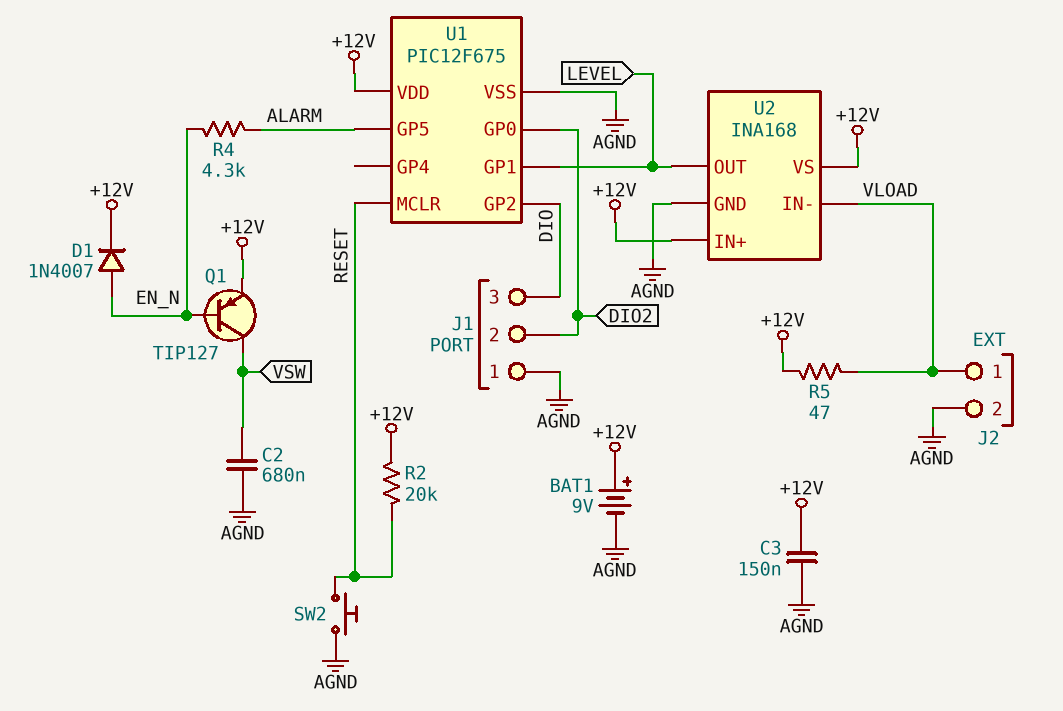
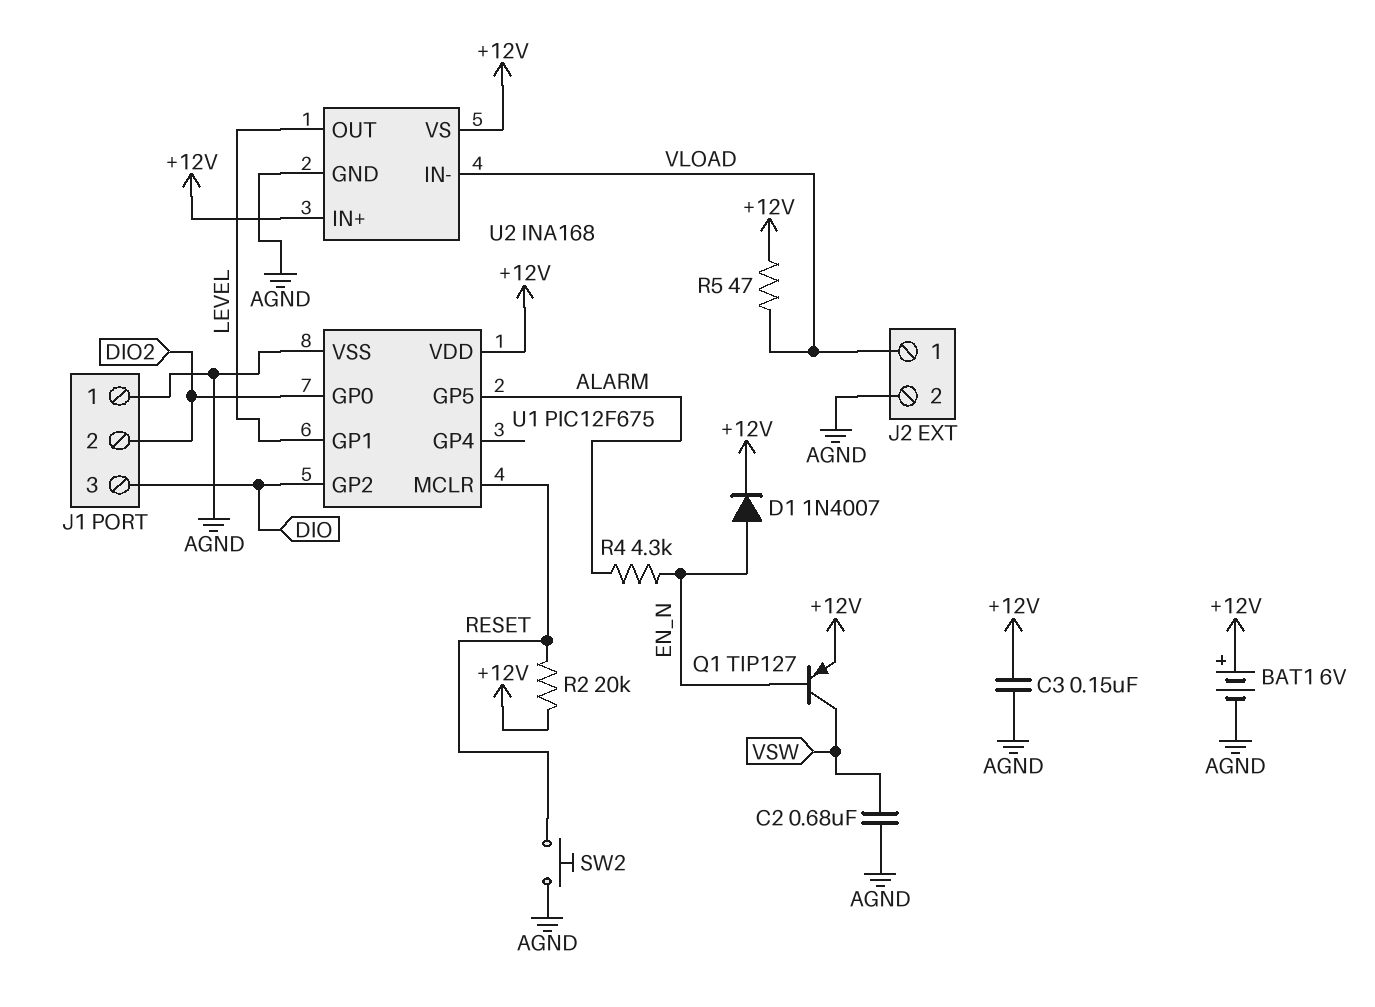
BAT1: 9V (plus +12V, minus AGND) -> 6V (plus +12V, minus AGND)

